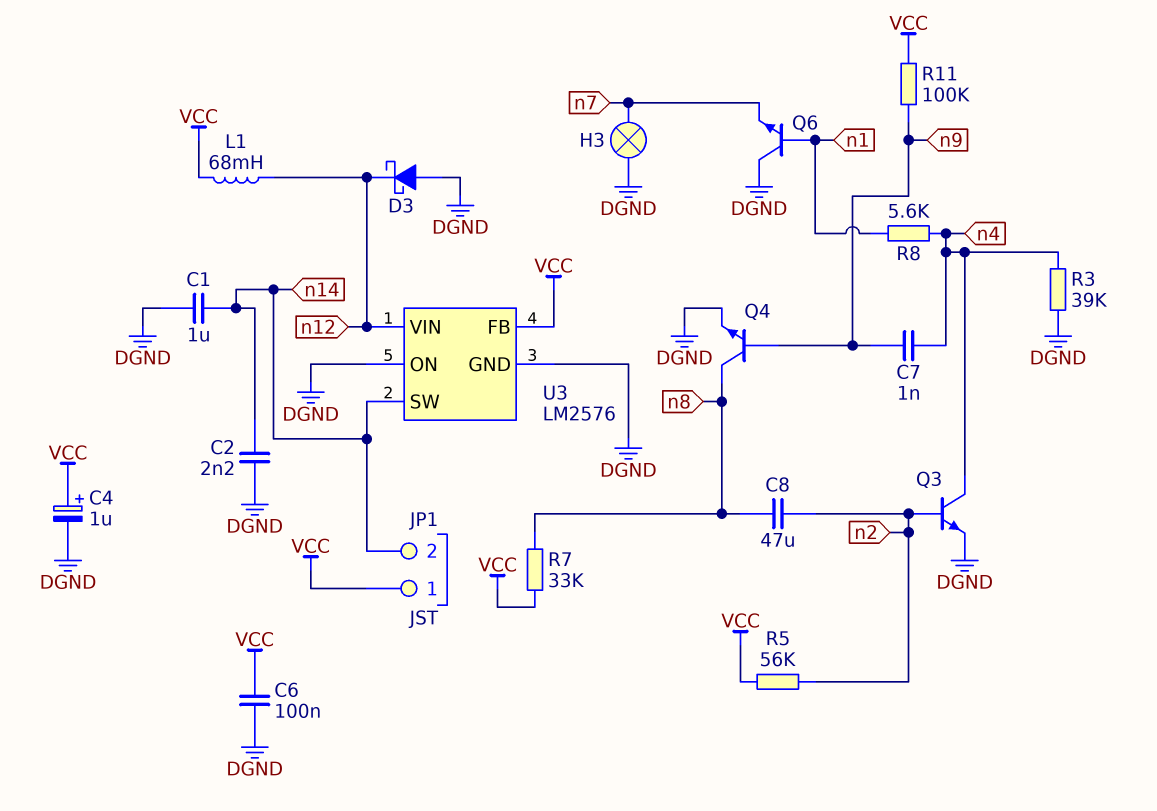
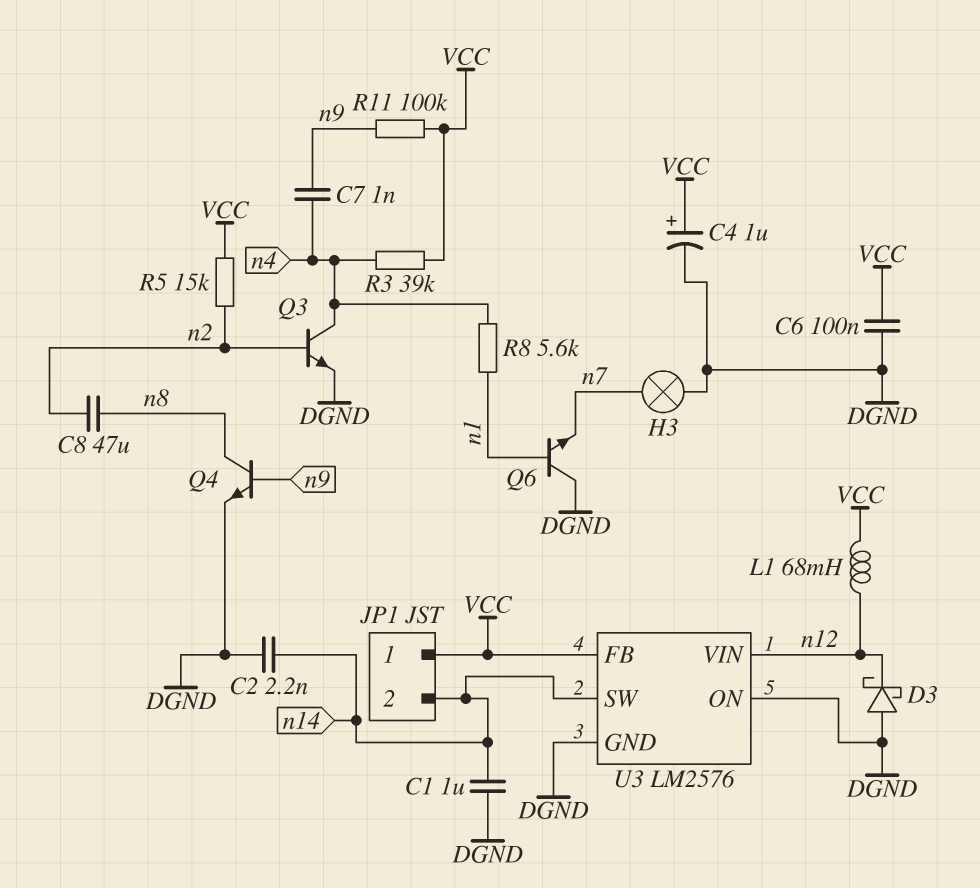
R3: 39k (DGND, n4) -> 39k (VCC, n4)
R5: 56k (VCC, n2) -> 15k (VCC, n2)
R7: 33k (VCC, n8) -> none

